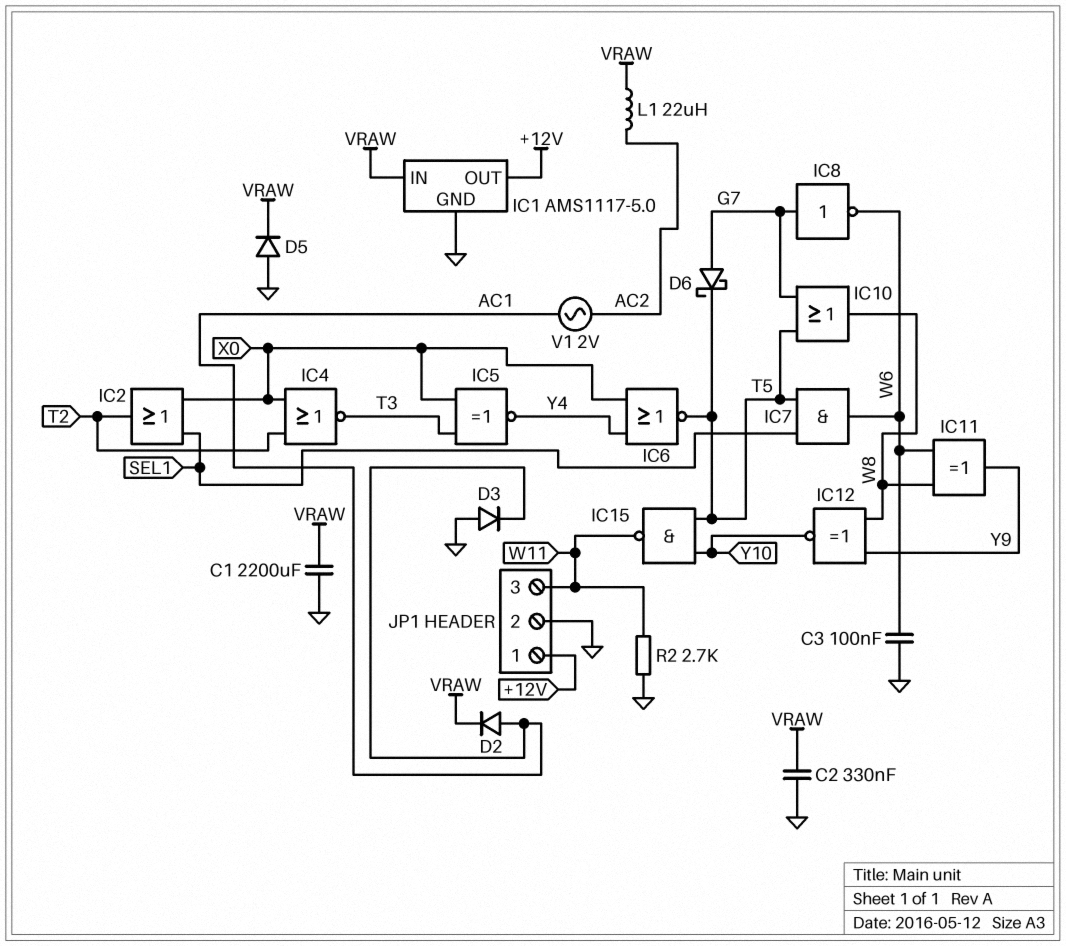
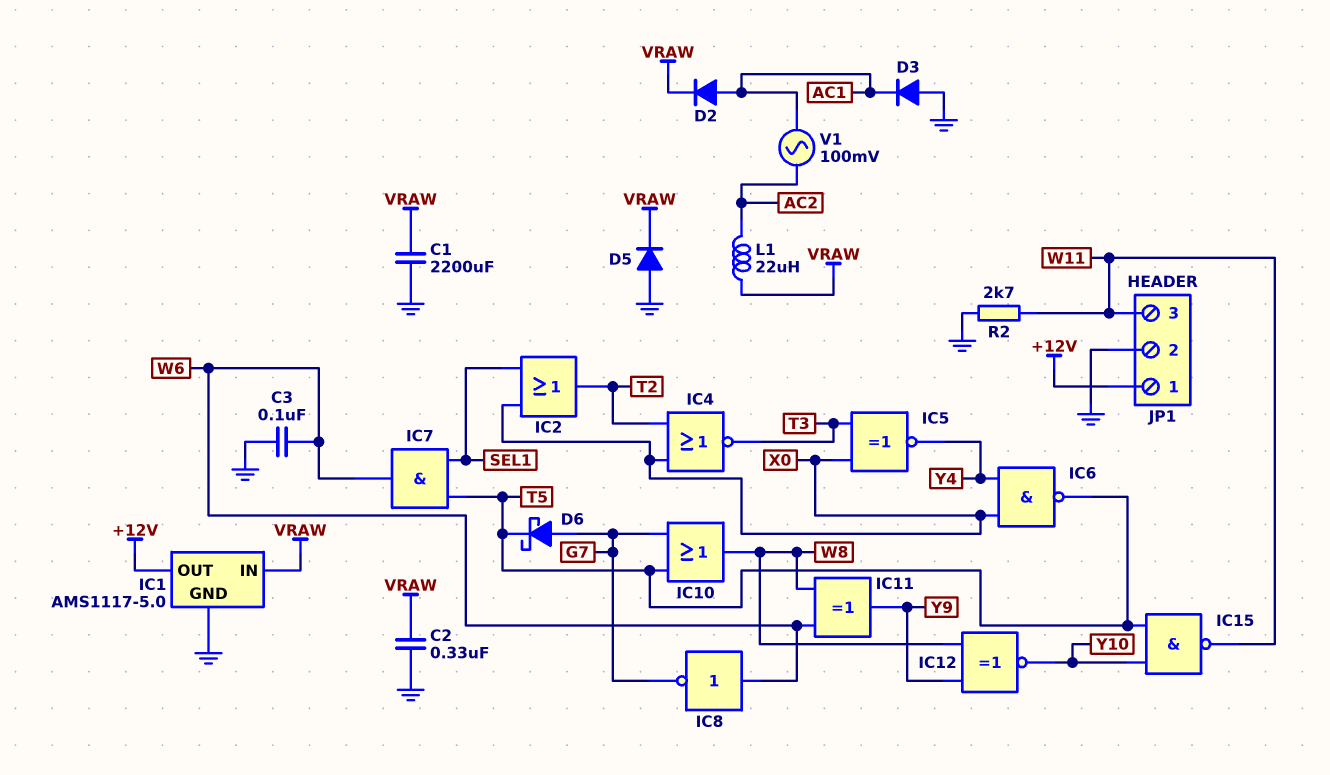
IC6: NOR (in X0, in Y4, out T5) -> NAND (in X0, in Y4, out T5)
IC8: NOT (in G7, out W6) -> NOT (in W6, out G7)
V1: AC 2V (AC1, AC2) -> AC 100mV (AC1, AC2)

